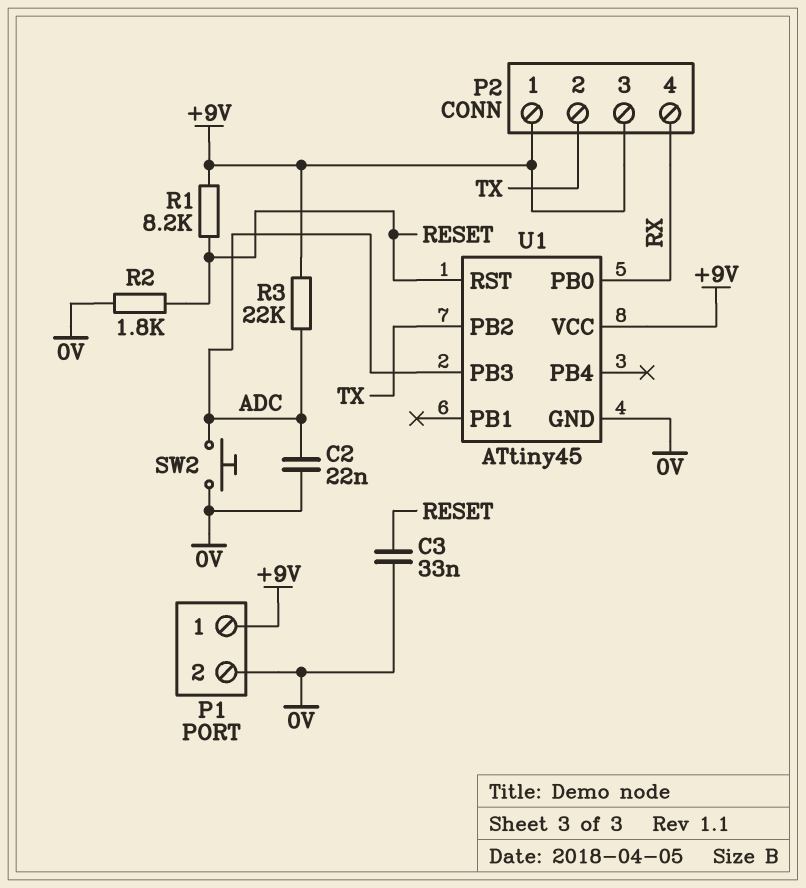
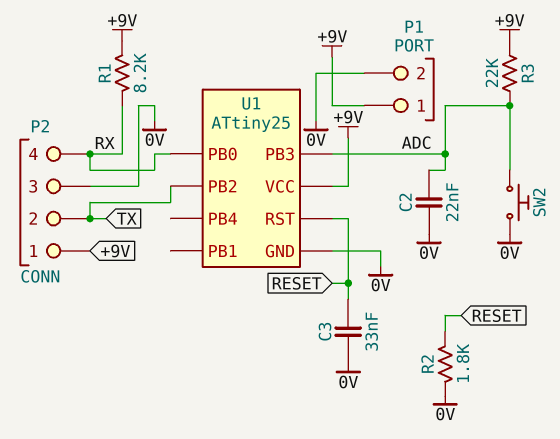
P2 pin 3: +9V -> 0V
R1: 8.2k (+9V, RESET) -> 8.2k (+9V, RX)
U1: ATtiny45 -> ATtiny25

